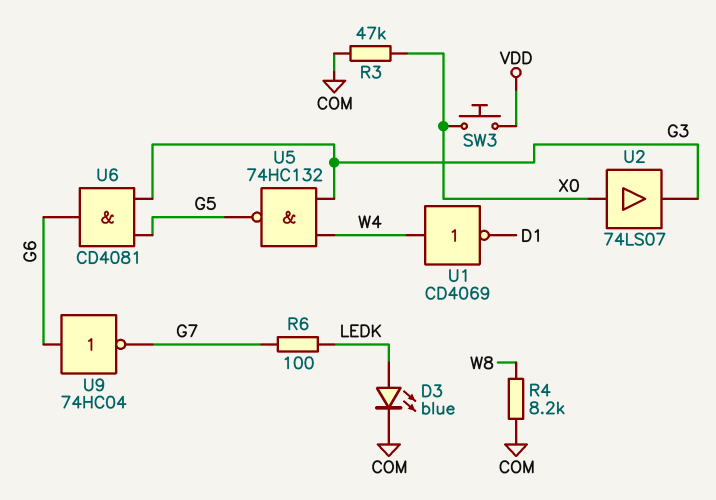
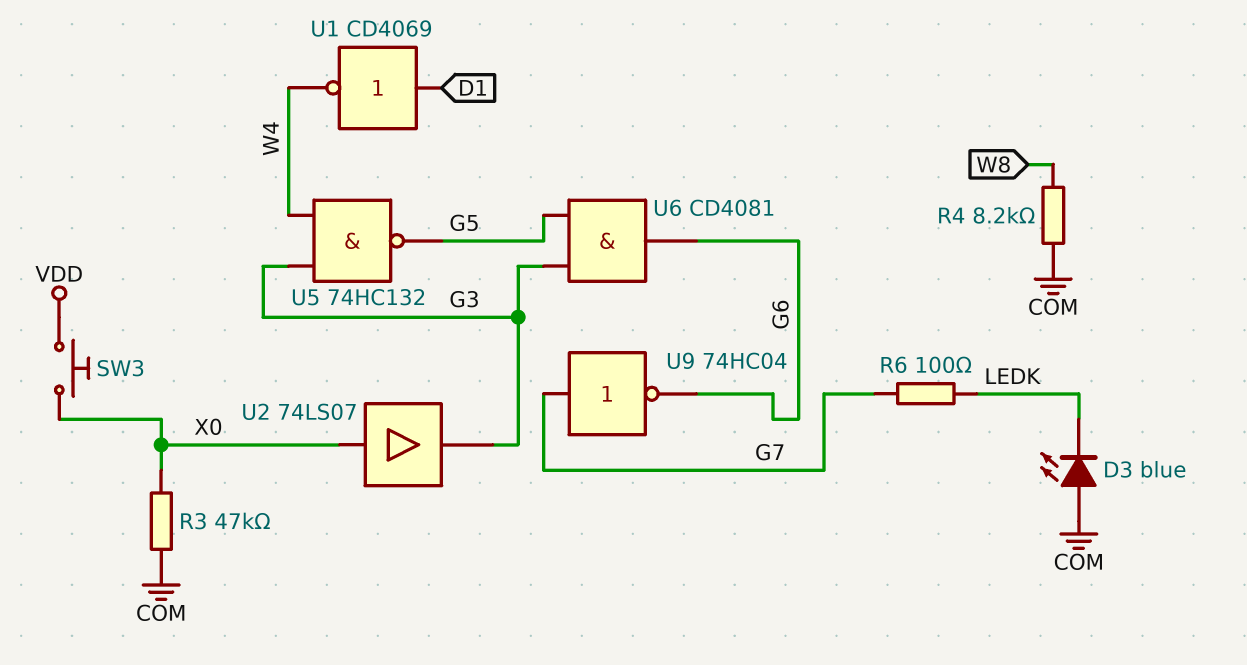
D3: LED blue (A LEDK, K COM) -> LED blue (A COM, K LEDK)
U1: NOT CD4069 (in W4, out D1) -> NOT CD4069 (in D1, out W4)
U9: NOT 74HC04 (in G6, out G7) -> NOT 74HC04 (in G7, out G6)

